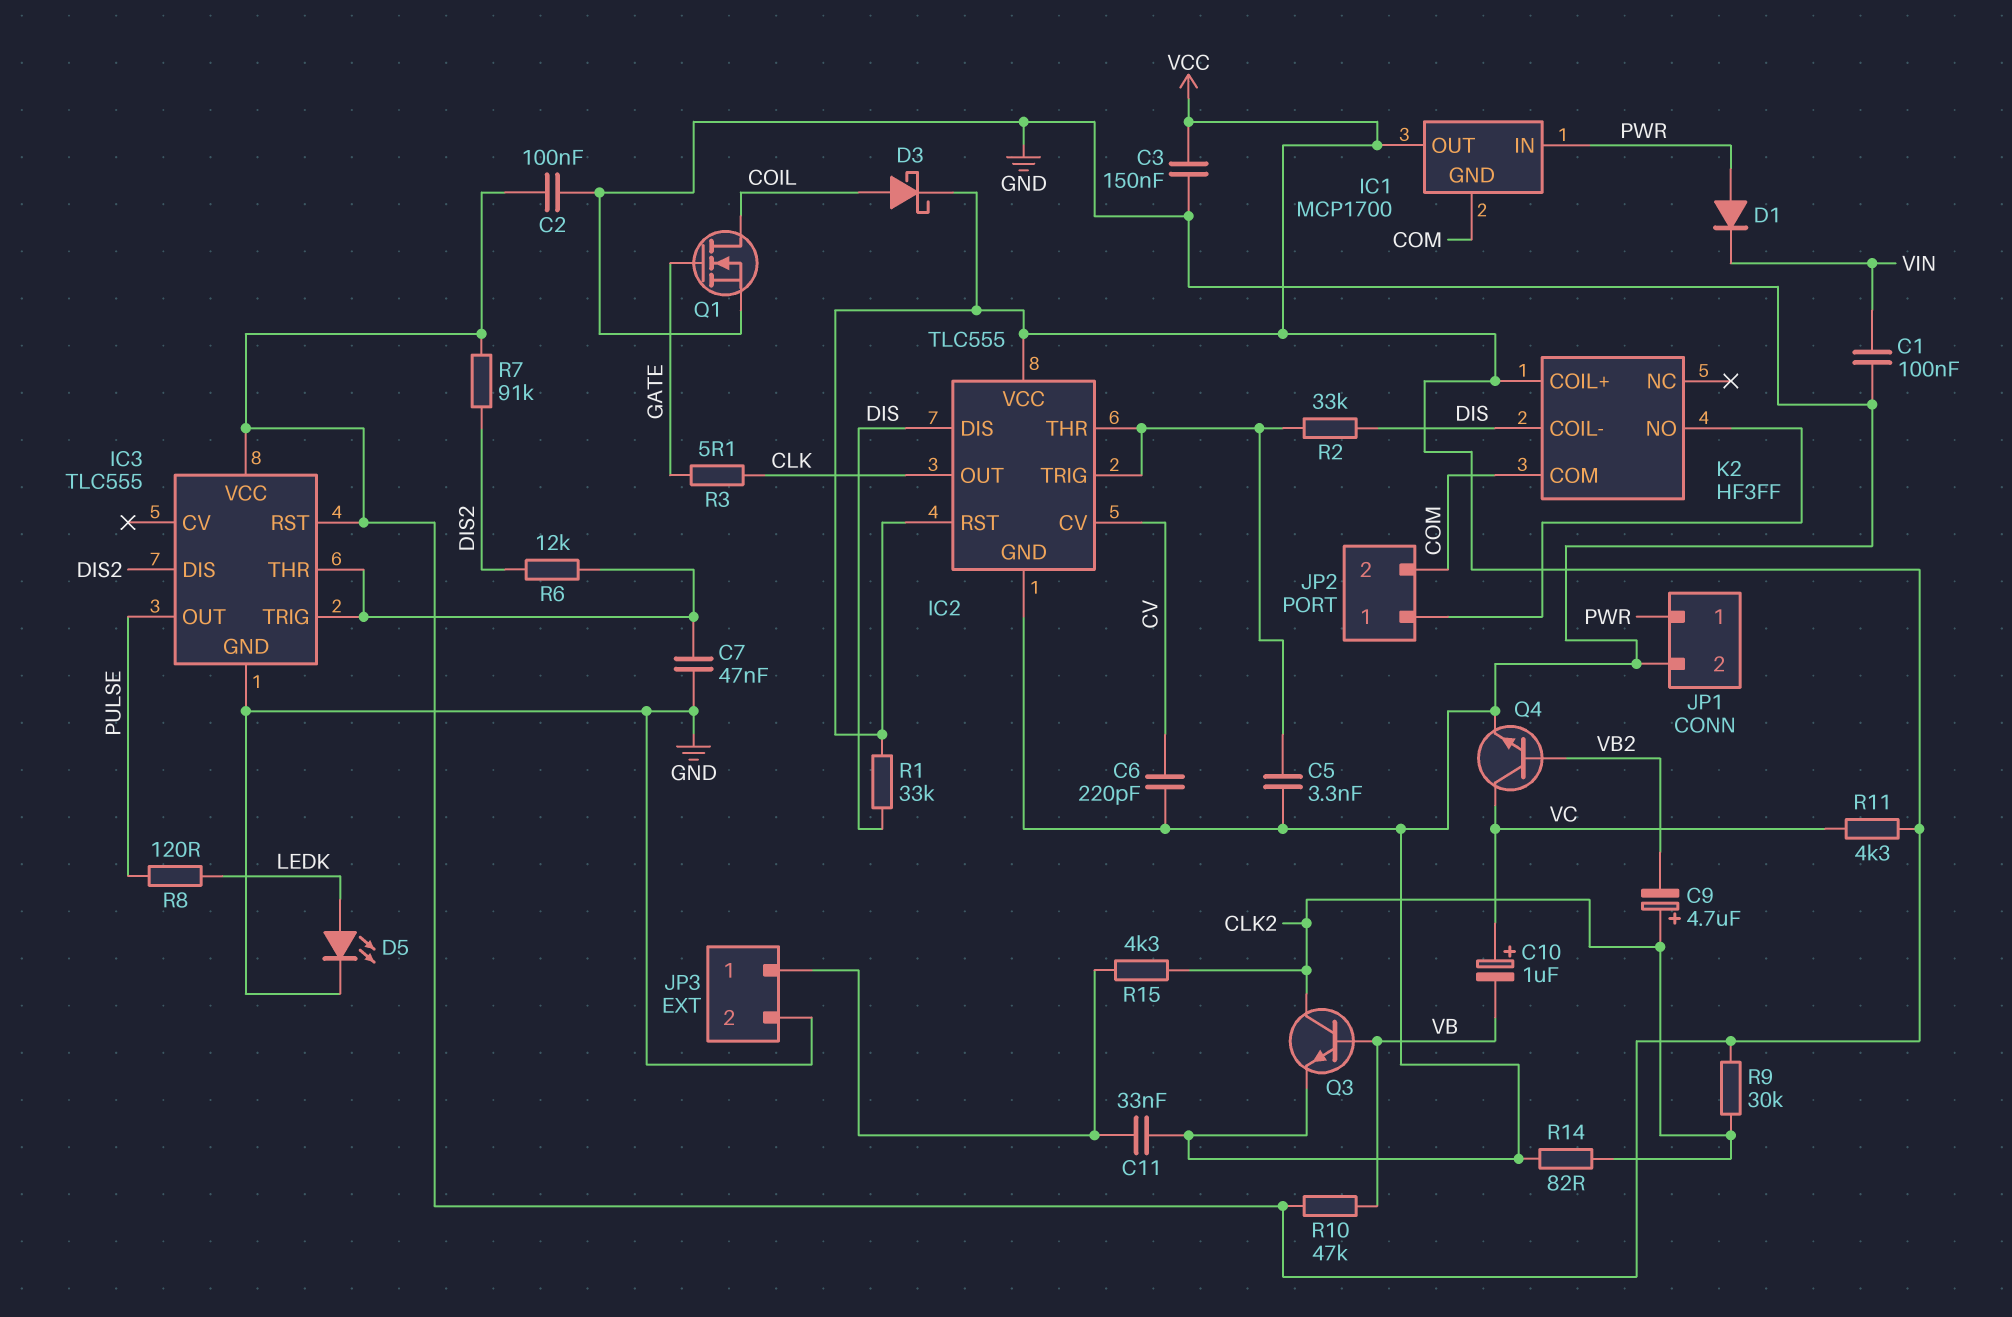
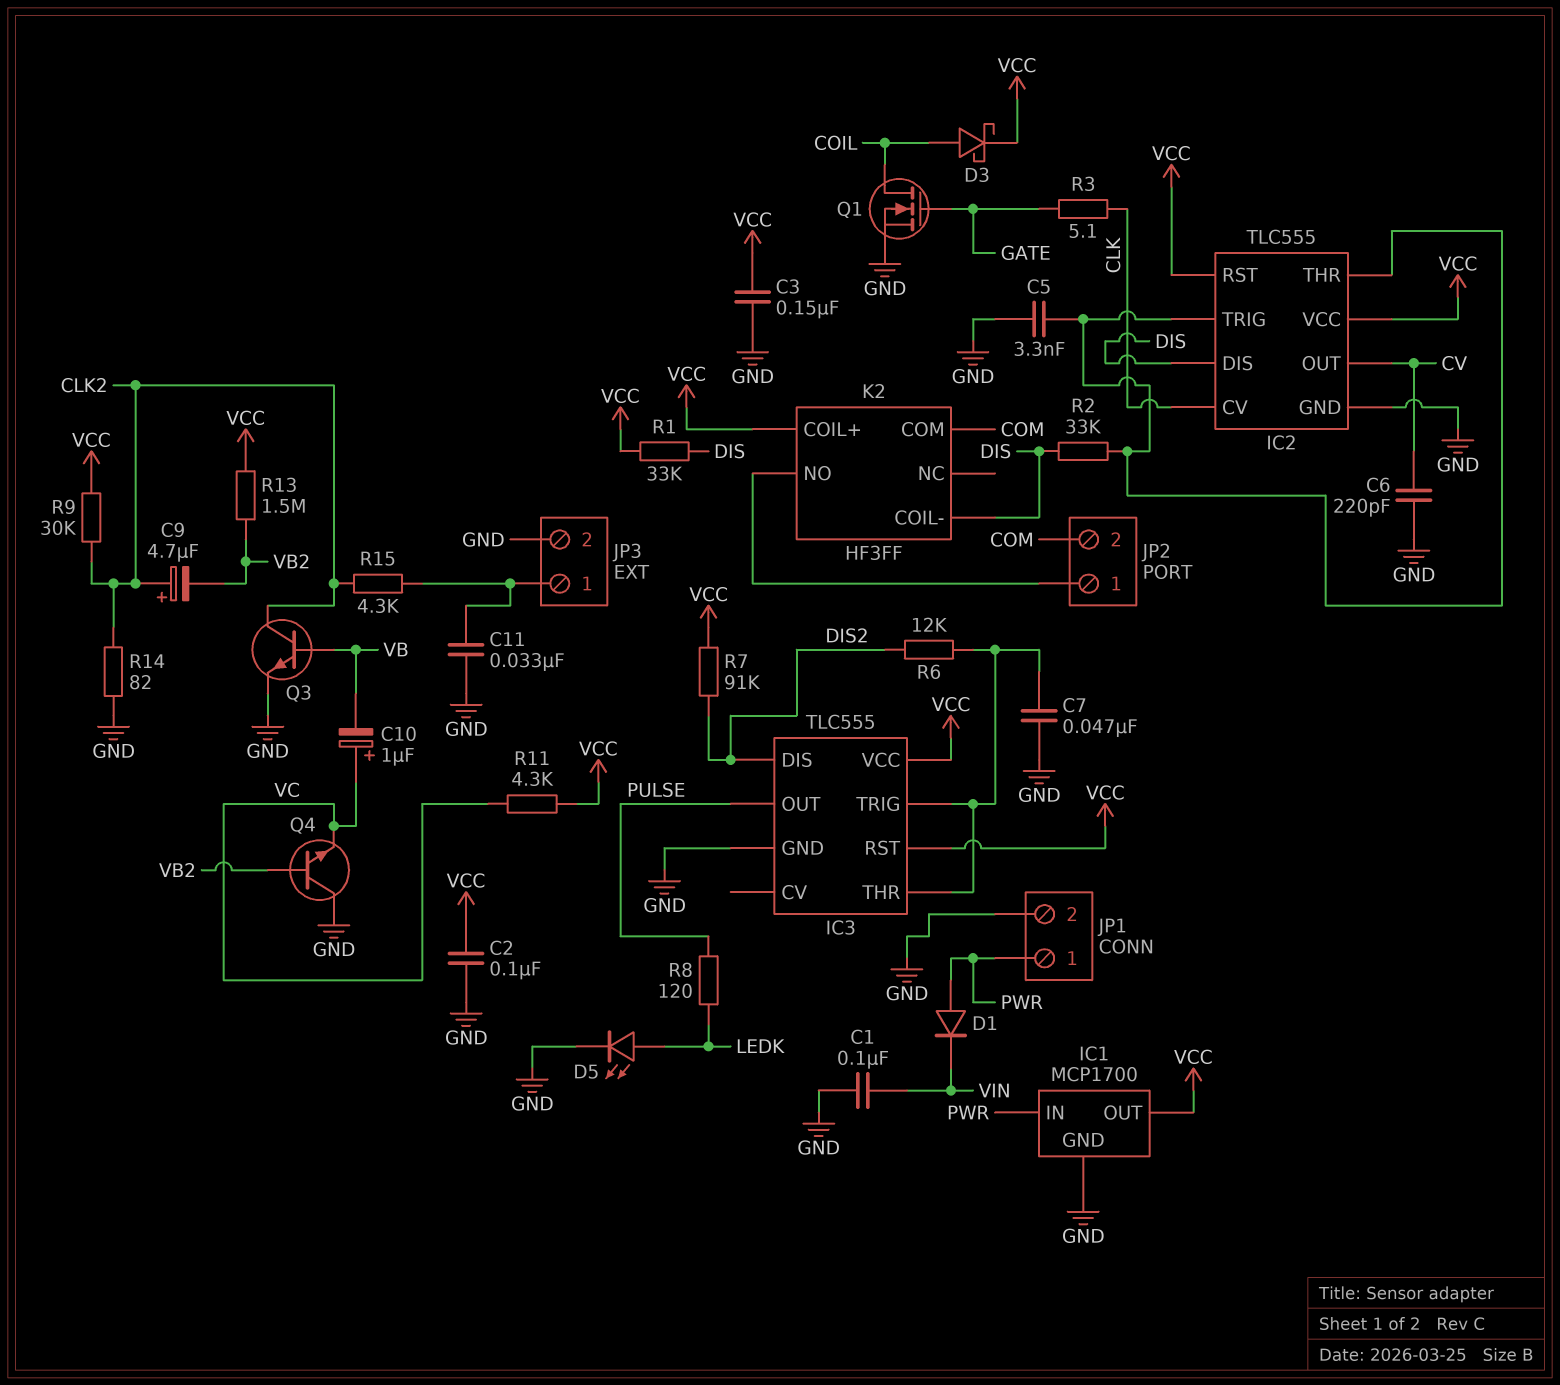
IC1 pin GND: COM -> GND
IC2 pin CV: CV -> CLK
IC2 pin OUT: CLK -> CV
Q4: NPN (B VB2, C VC, E GND) -> NPN (B VB2, C GND, E VC)
R10: 47k (VB, VCC) -> none
R13: none -> 1.5M (VB2, VCC)

